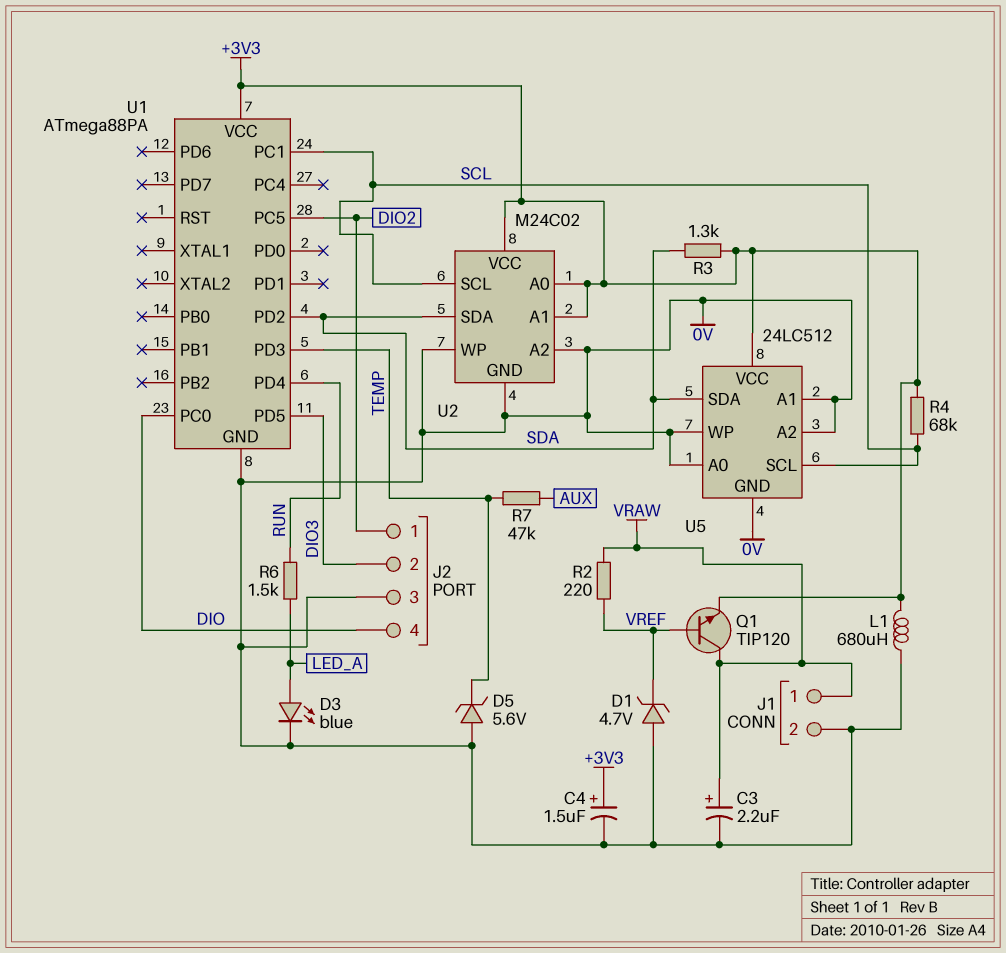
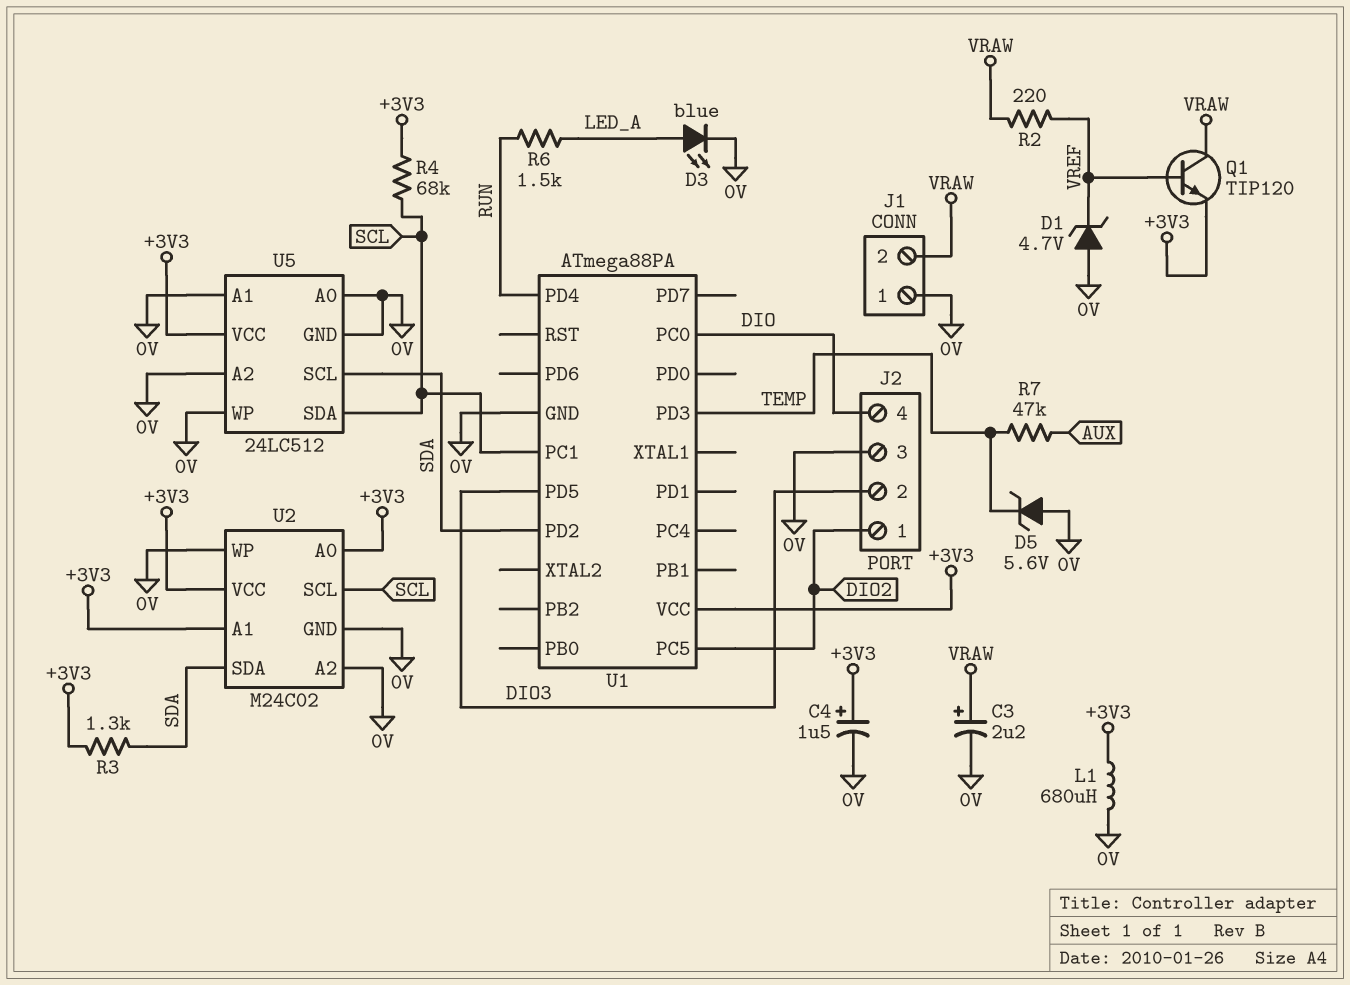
J1 pin 1: VRAW -> 0V
J1 pin 2: 0V -> VRAW
U5 pin SCL: SCL -> SDA
U5 pin SDA: SDA -> SCL

